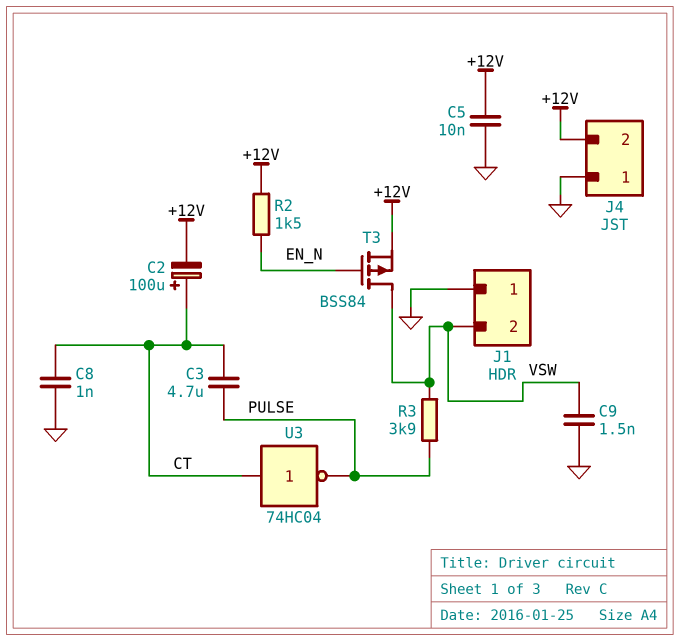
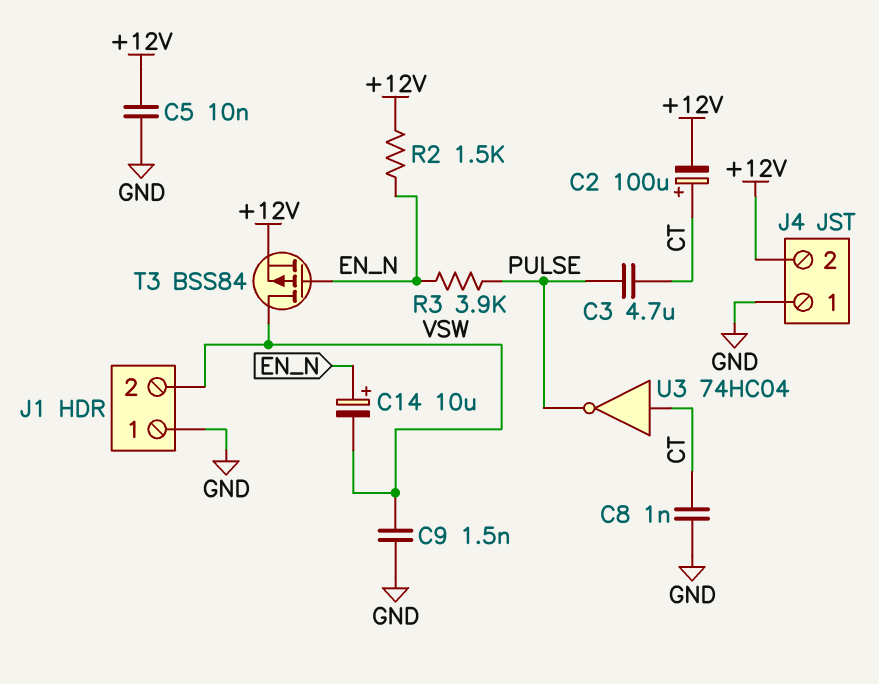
C14: none -> 10uF (plus EN_N, minus VSW)
R3: 3.9k (PULSE, VSW) -> 3.9k (EN_N, PULSE)

